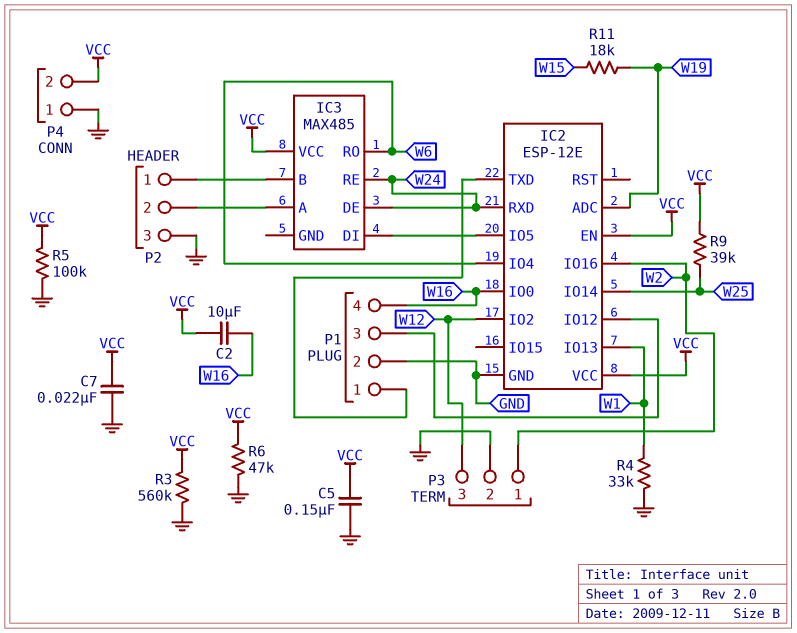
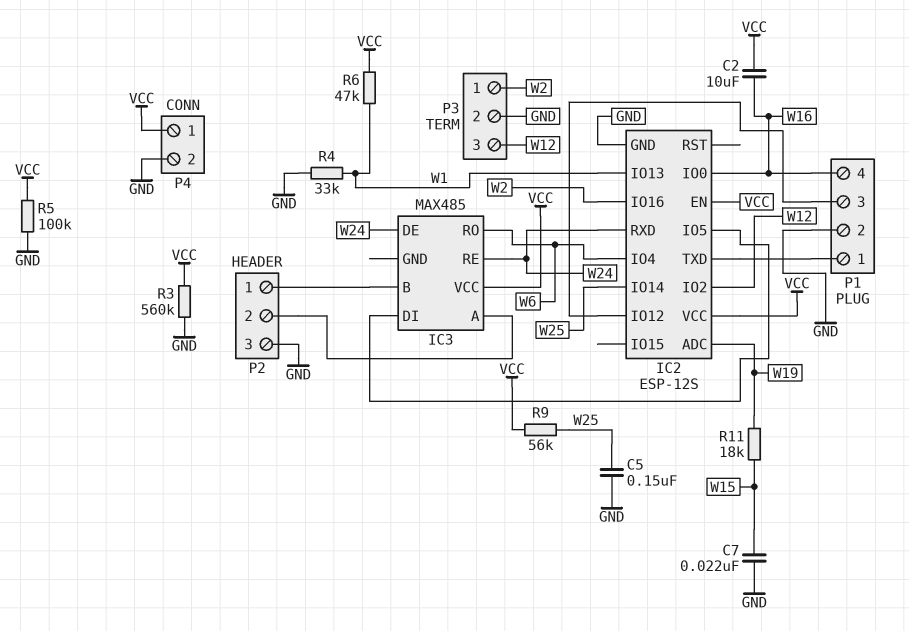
C5: 150nF (GND, VCC) -> 150nF (GND, W25)
C7: 22nF (GND, VCC) -> 22nF (GND, W15)
IC2: ESP-12E -> ESP-12S
P4 pin 1: GND -> VCC
P4 pin 2: VCC -> GND
R6: 47k (GND, VCC) -> 47k (VCC, W1)
R9: 39k (VCC, W25) -> 56k (VCC, W25)

